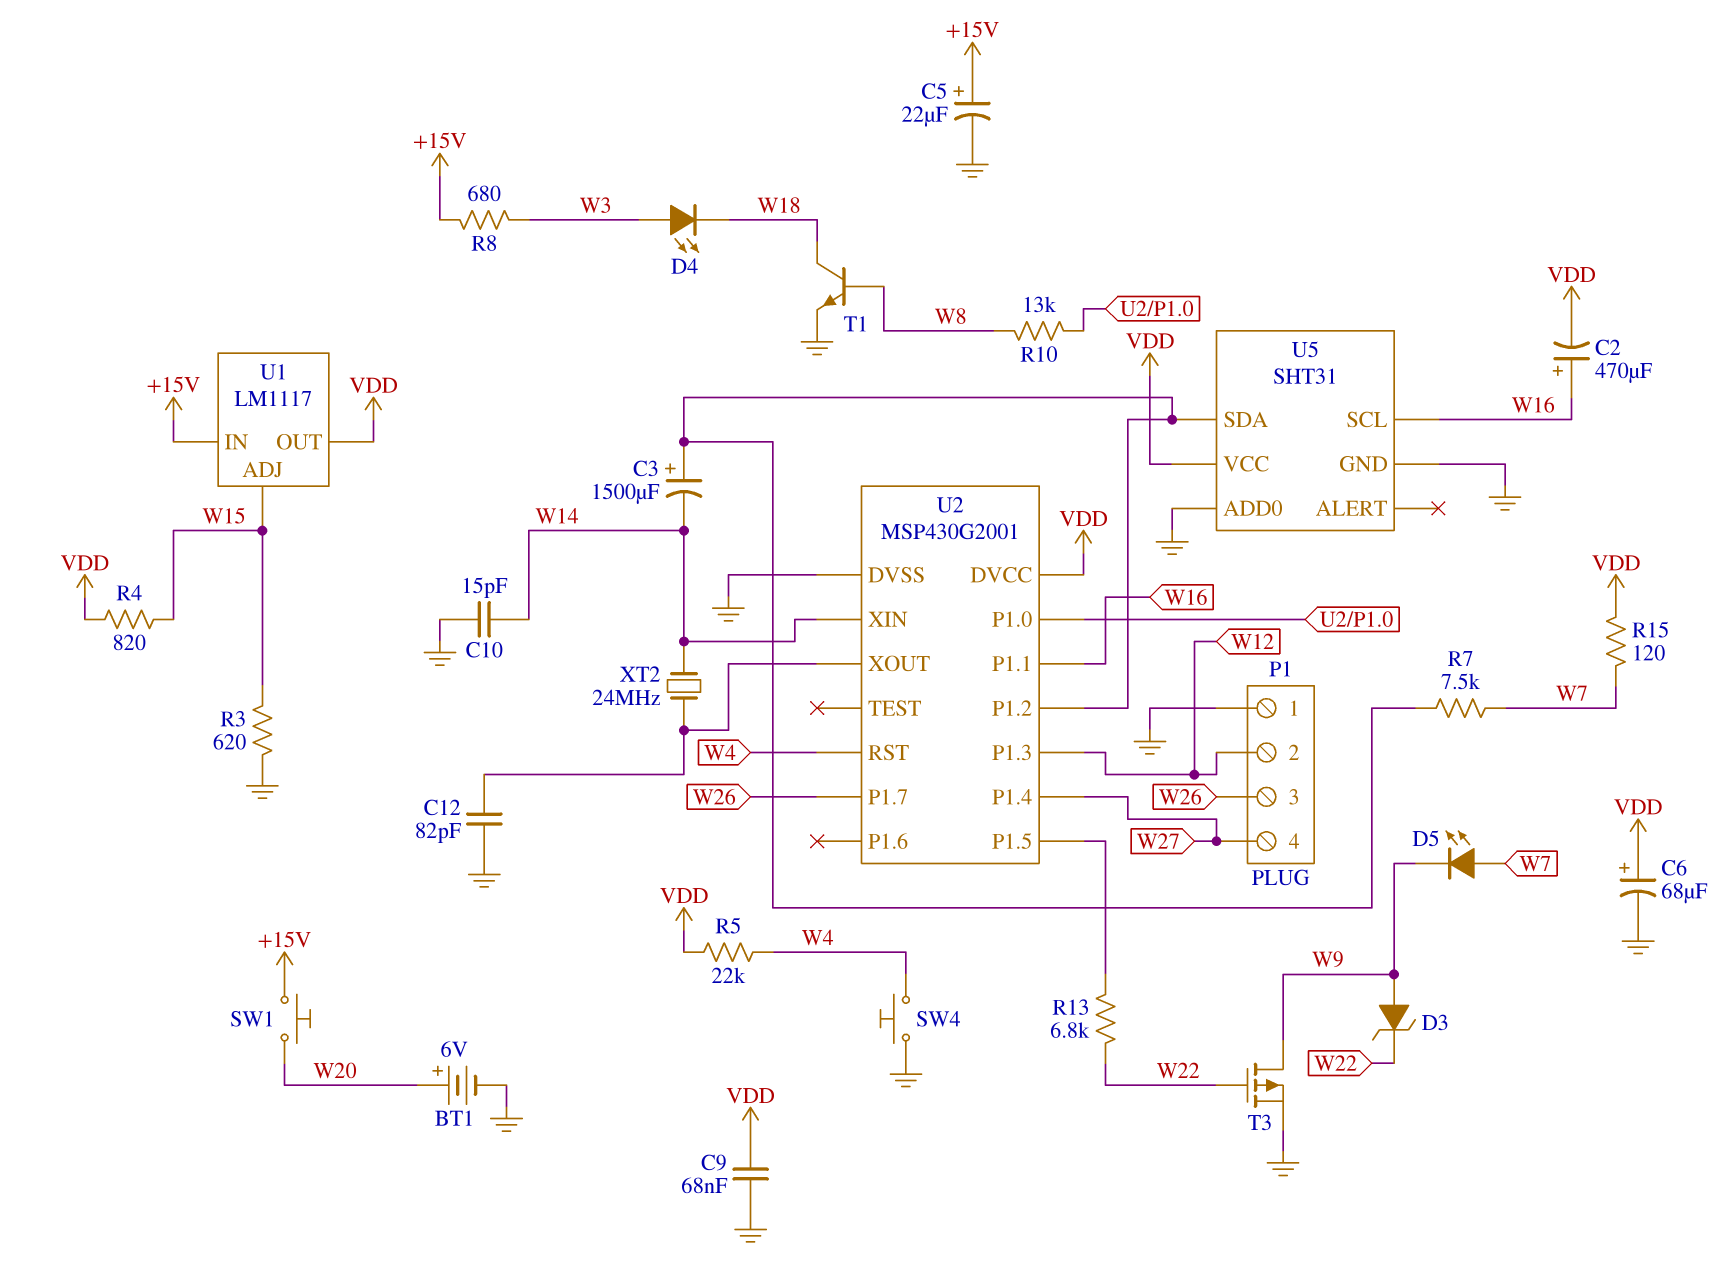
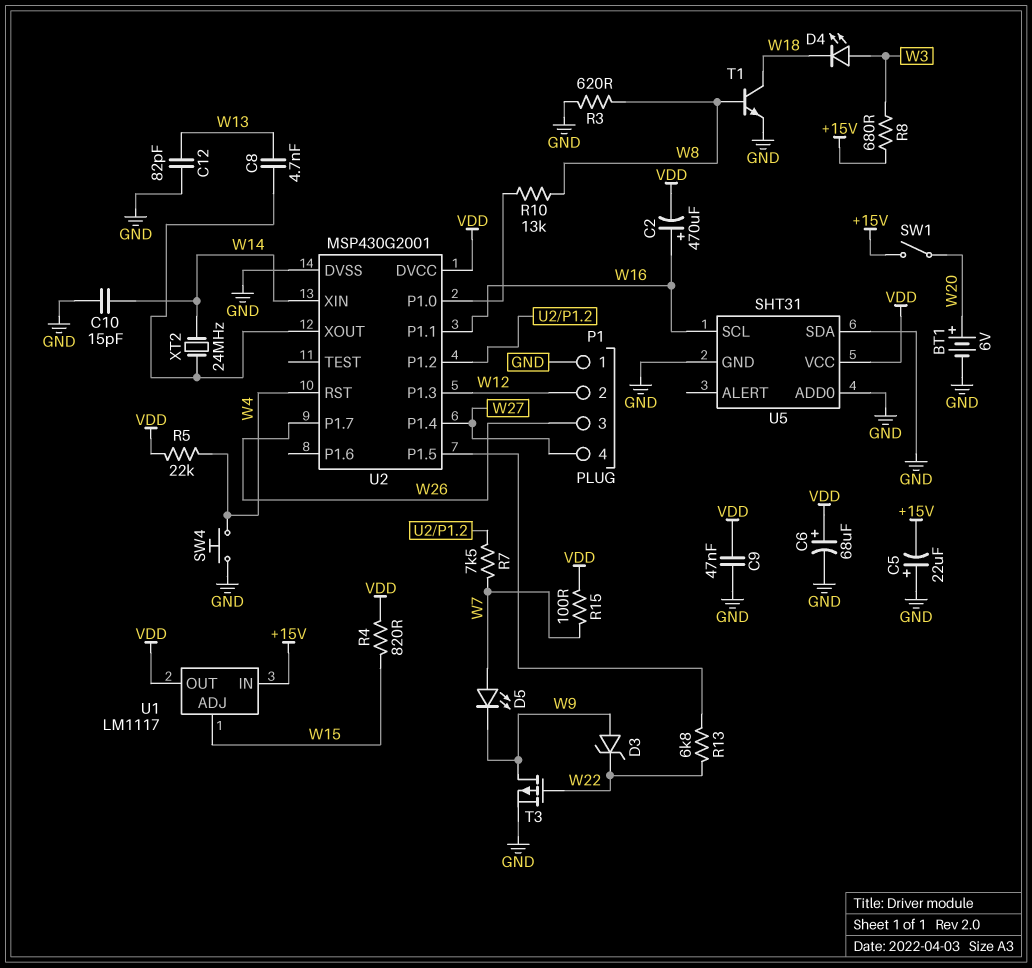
C3: 1500uF (plus U2/P1.2, minus W14) -> none
C5: 22uF (plus +15V, minus GND) -> 22uF (plus GND, minus +15V)
C8: none -> 4.7nF (U2/XOUT, W13)
C9: 68nF (GND, VDD) -> 47nF (GND, VDD)
C12: 82pF (GND, U2/XOUT) -> 82pF (GND, W13)
R3: 620 (GND, W15) -> 620 (GND, W8)
R15: 120 (VDD, W7) -> 100 (VDD, W7)
SW1: button (+15V, W20) -> switch (+15V, W20)
U5 pin SDA: U2/P1.2 -> GND

